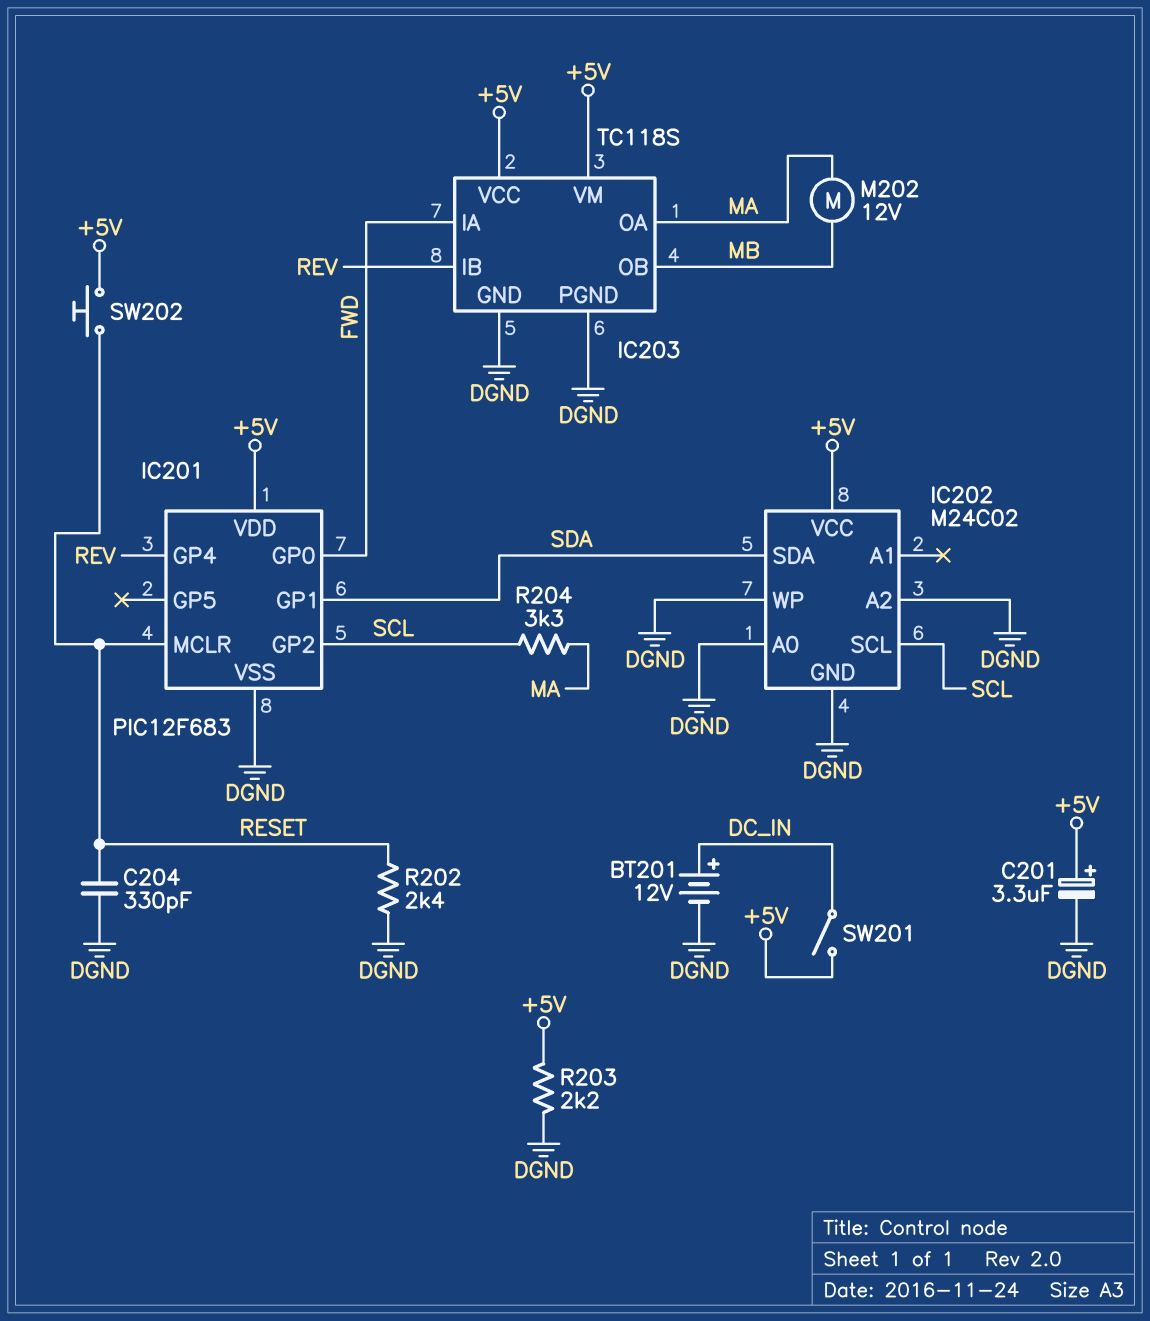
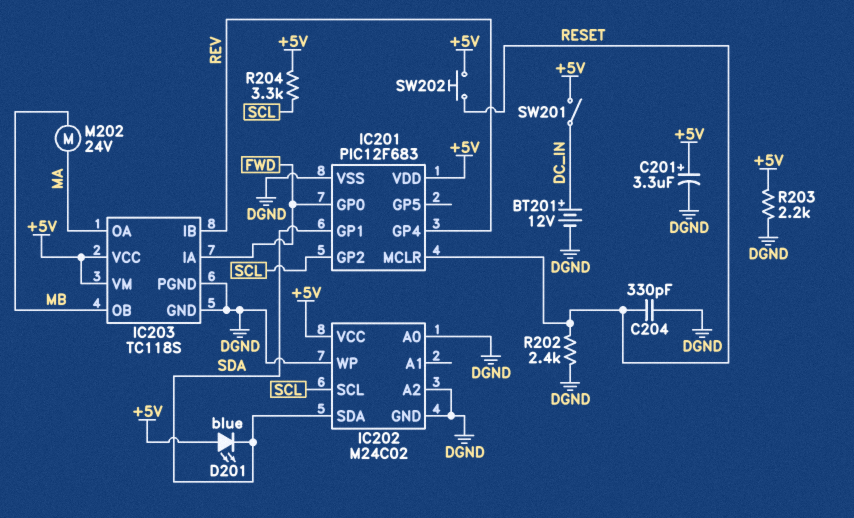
D201: none -> LED blue (A +5V, K SDA)
M202: motor 12V (MA, MB) -> motor 24V (MA, MB)
R204: 3.3k (MA, SCL) -> 3.3k (+5V, SCL)

